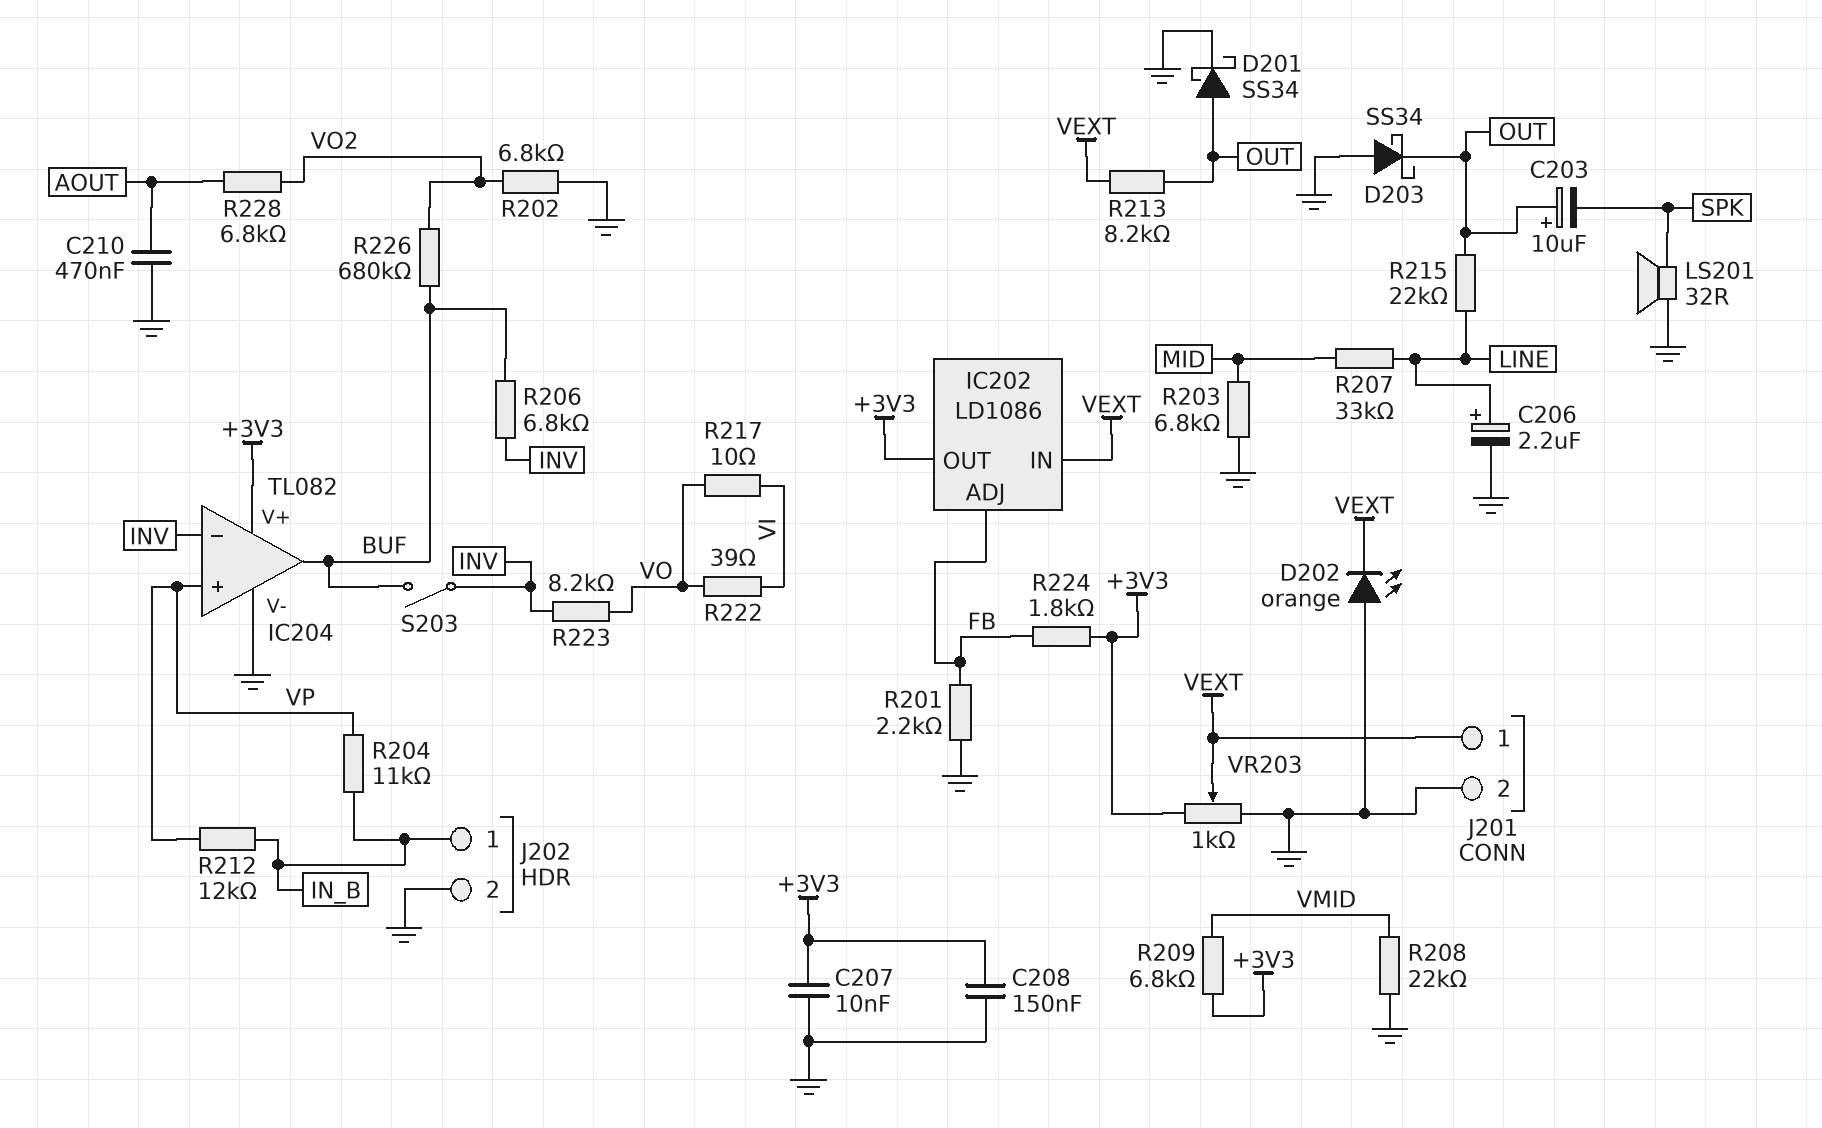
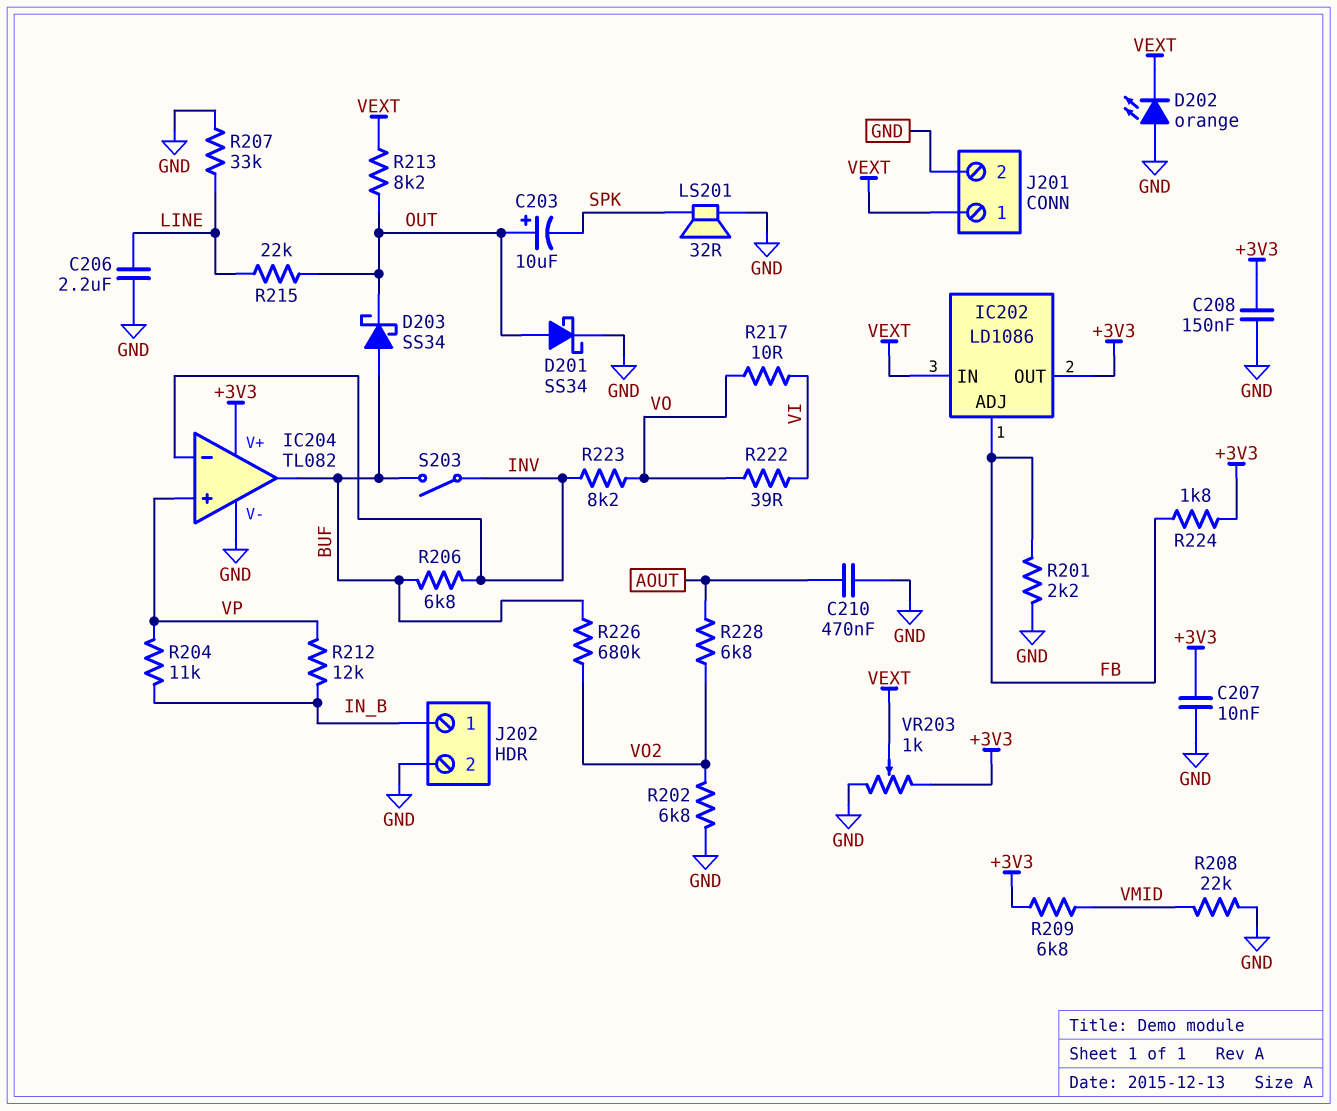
C206: 2.2uF (plus LINE, minus GND) -> 2.2uF (GND, LINE)
D203: schottky SS34 (A GND, K OUT) -> schottky SS34 (A BUF, K OUT)
R203: 6.8k (GND, MID) -> none
R207: 33k (LINE, MID) -> 33k (GND, LINE)

